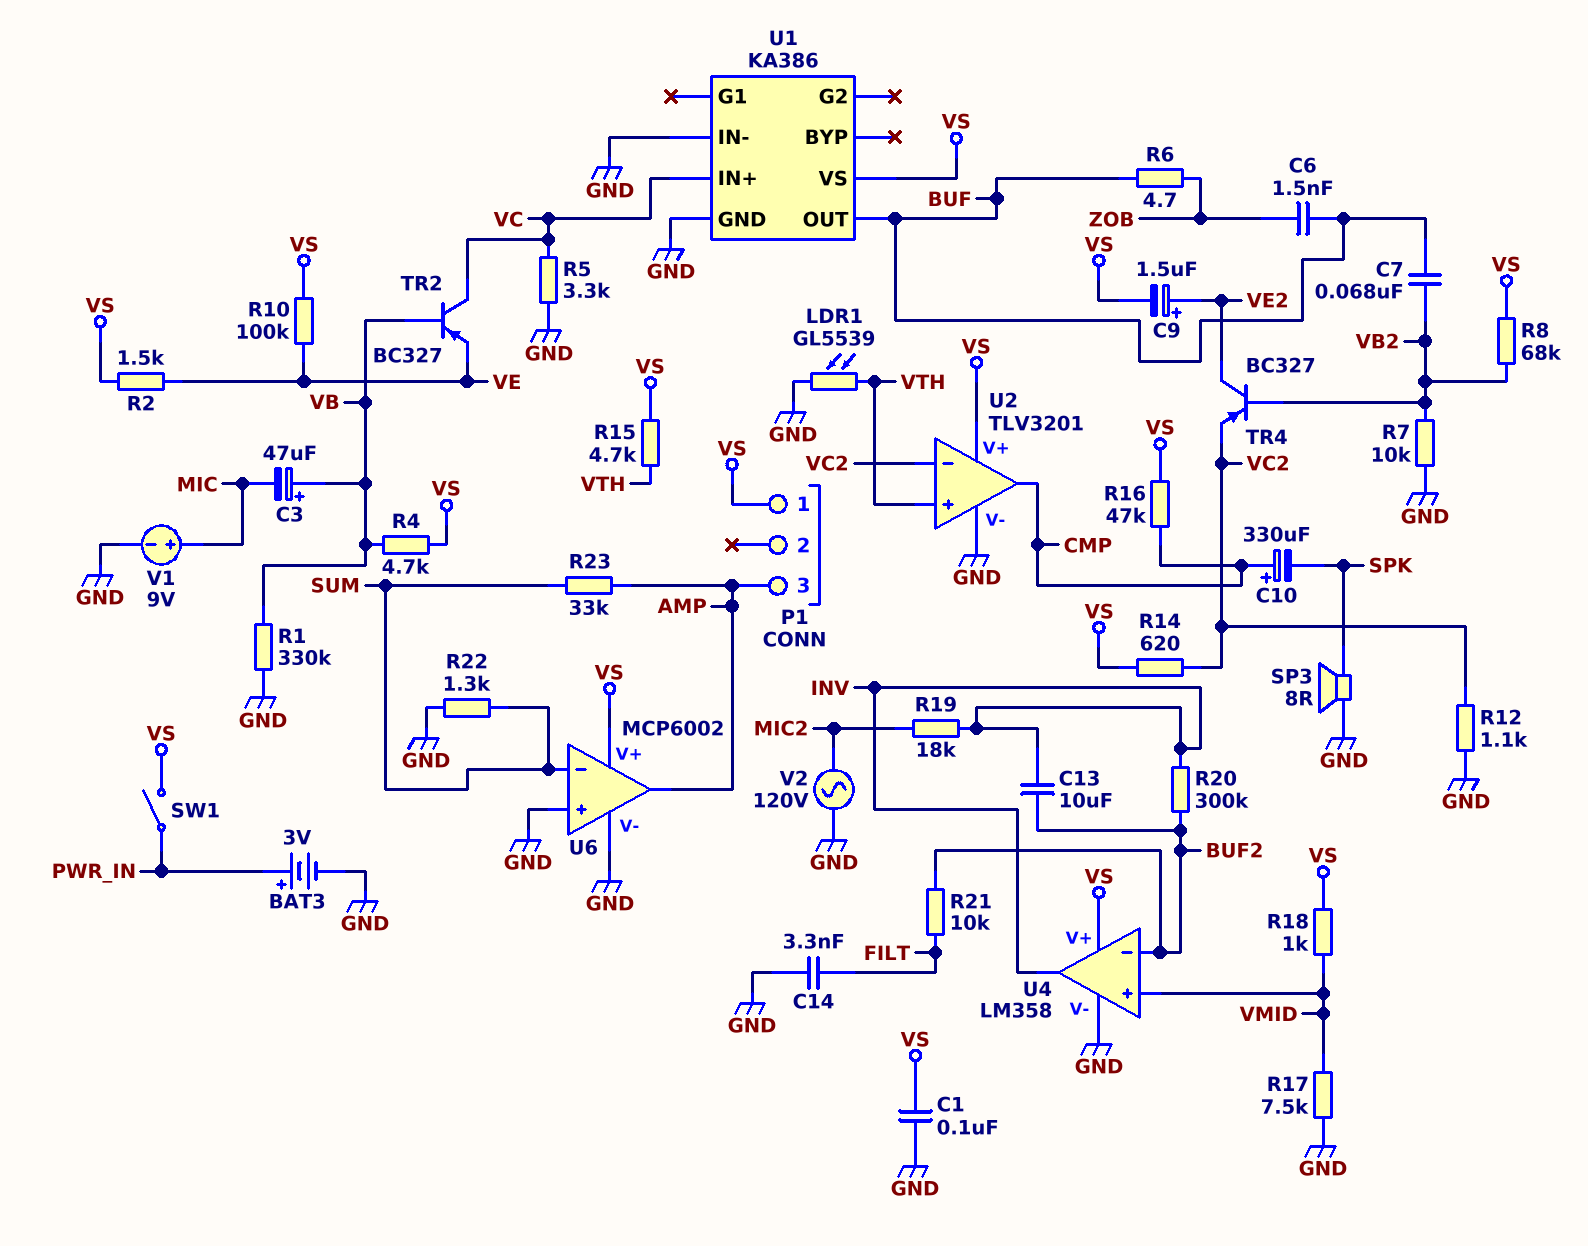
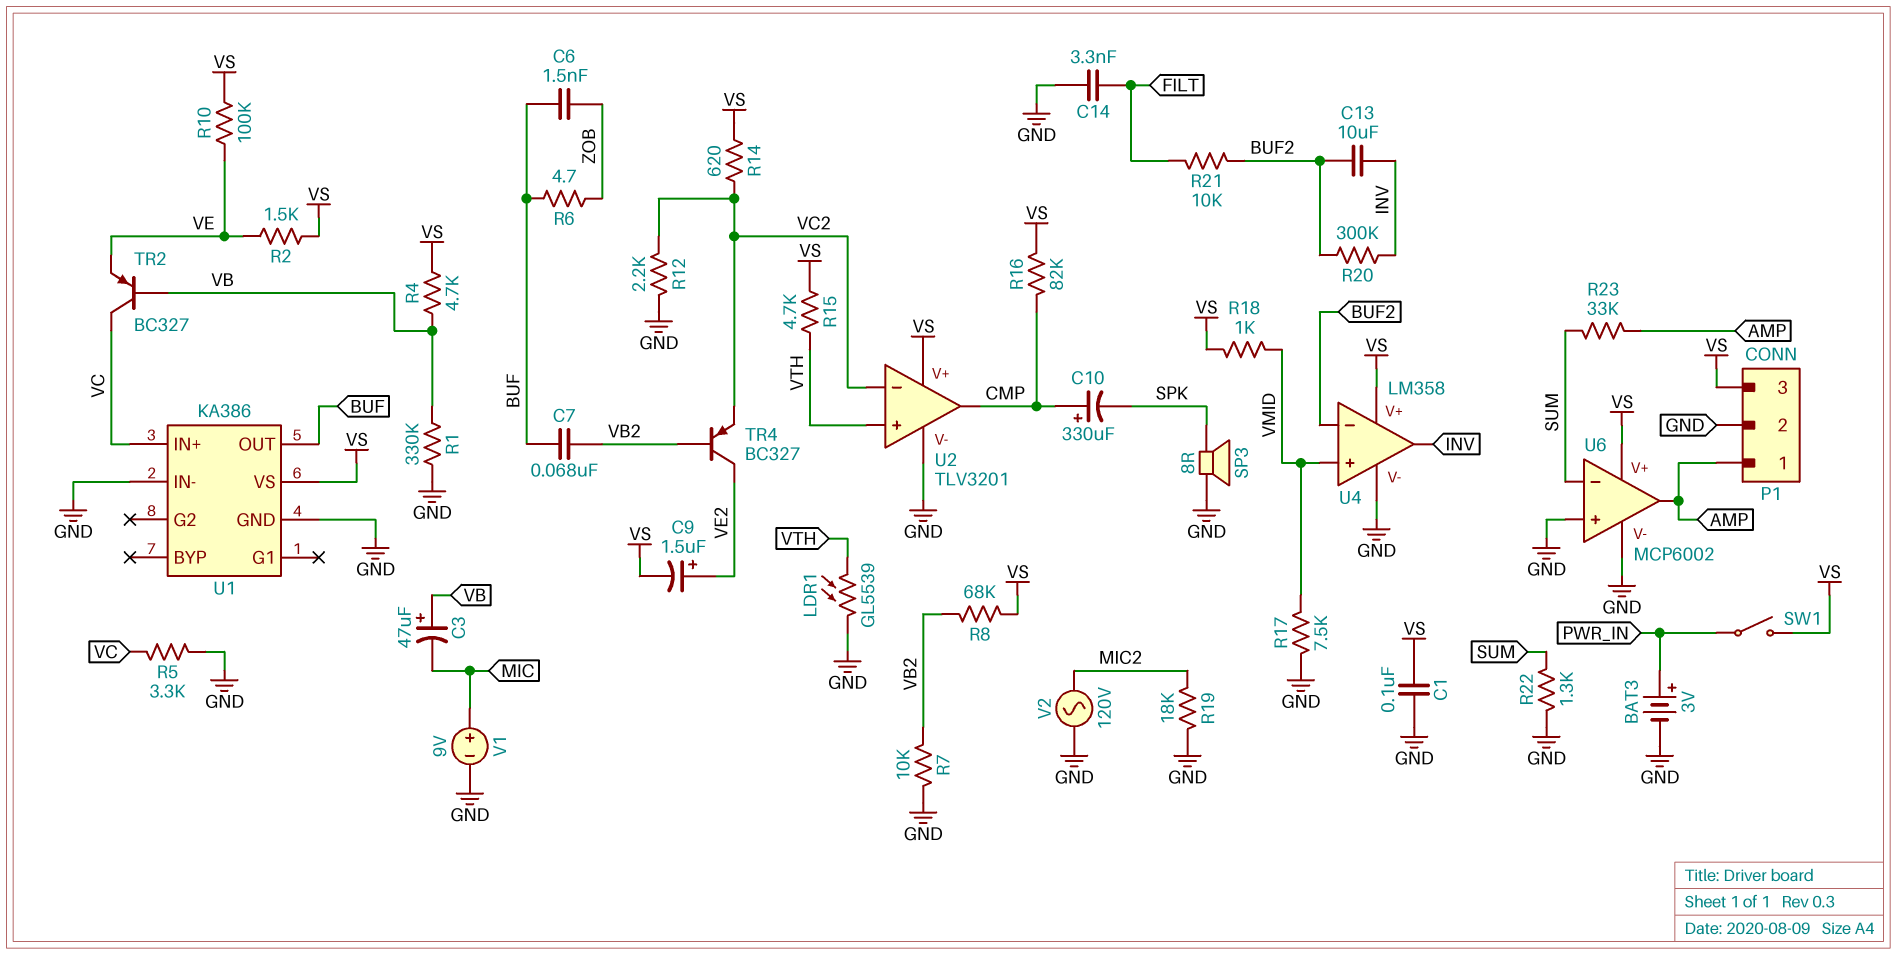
P1 pin 1: VS -> AMP
P1 pin 2: none -> GND
P1 pin 3: AMP -> VS
R12: 1.1k (GND, VC2) -> 2.2k (GND, VC2)
R16: 47k (CMP, VS) -> 82k (CMP, VS)
R19: 18k (INV, MIC2) -> 18k (GND, MIC2)

